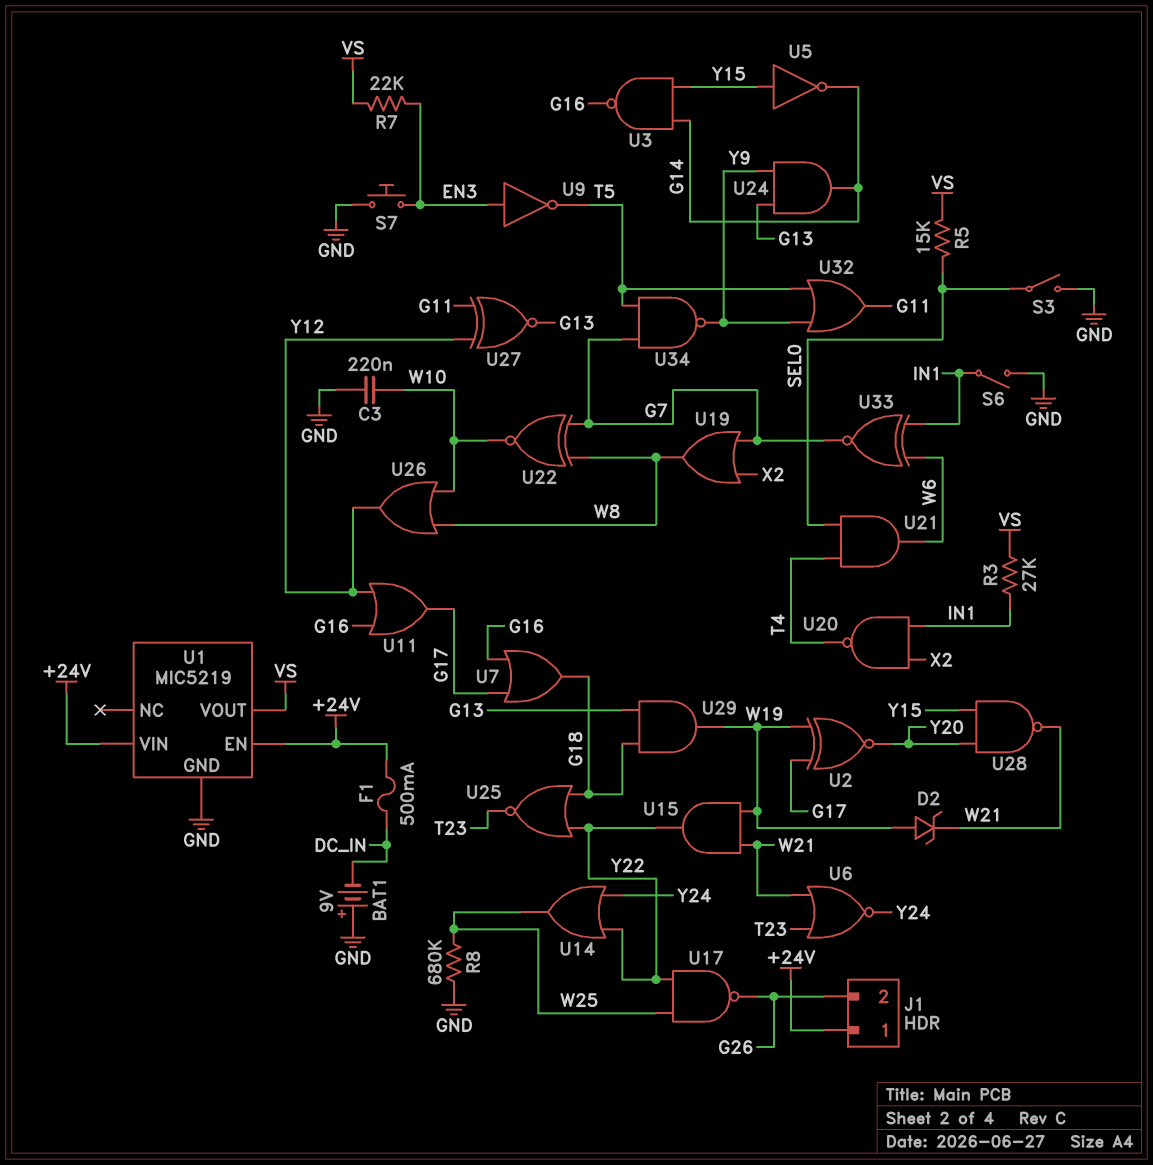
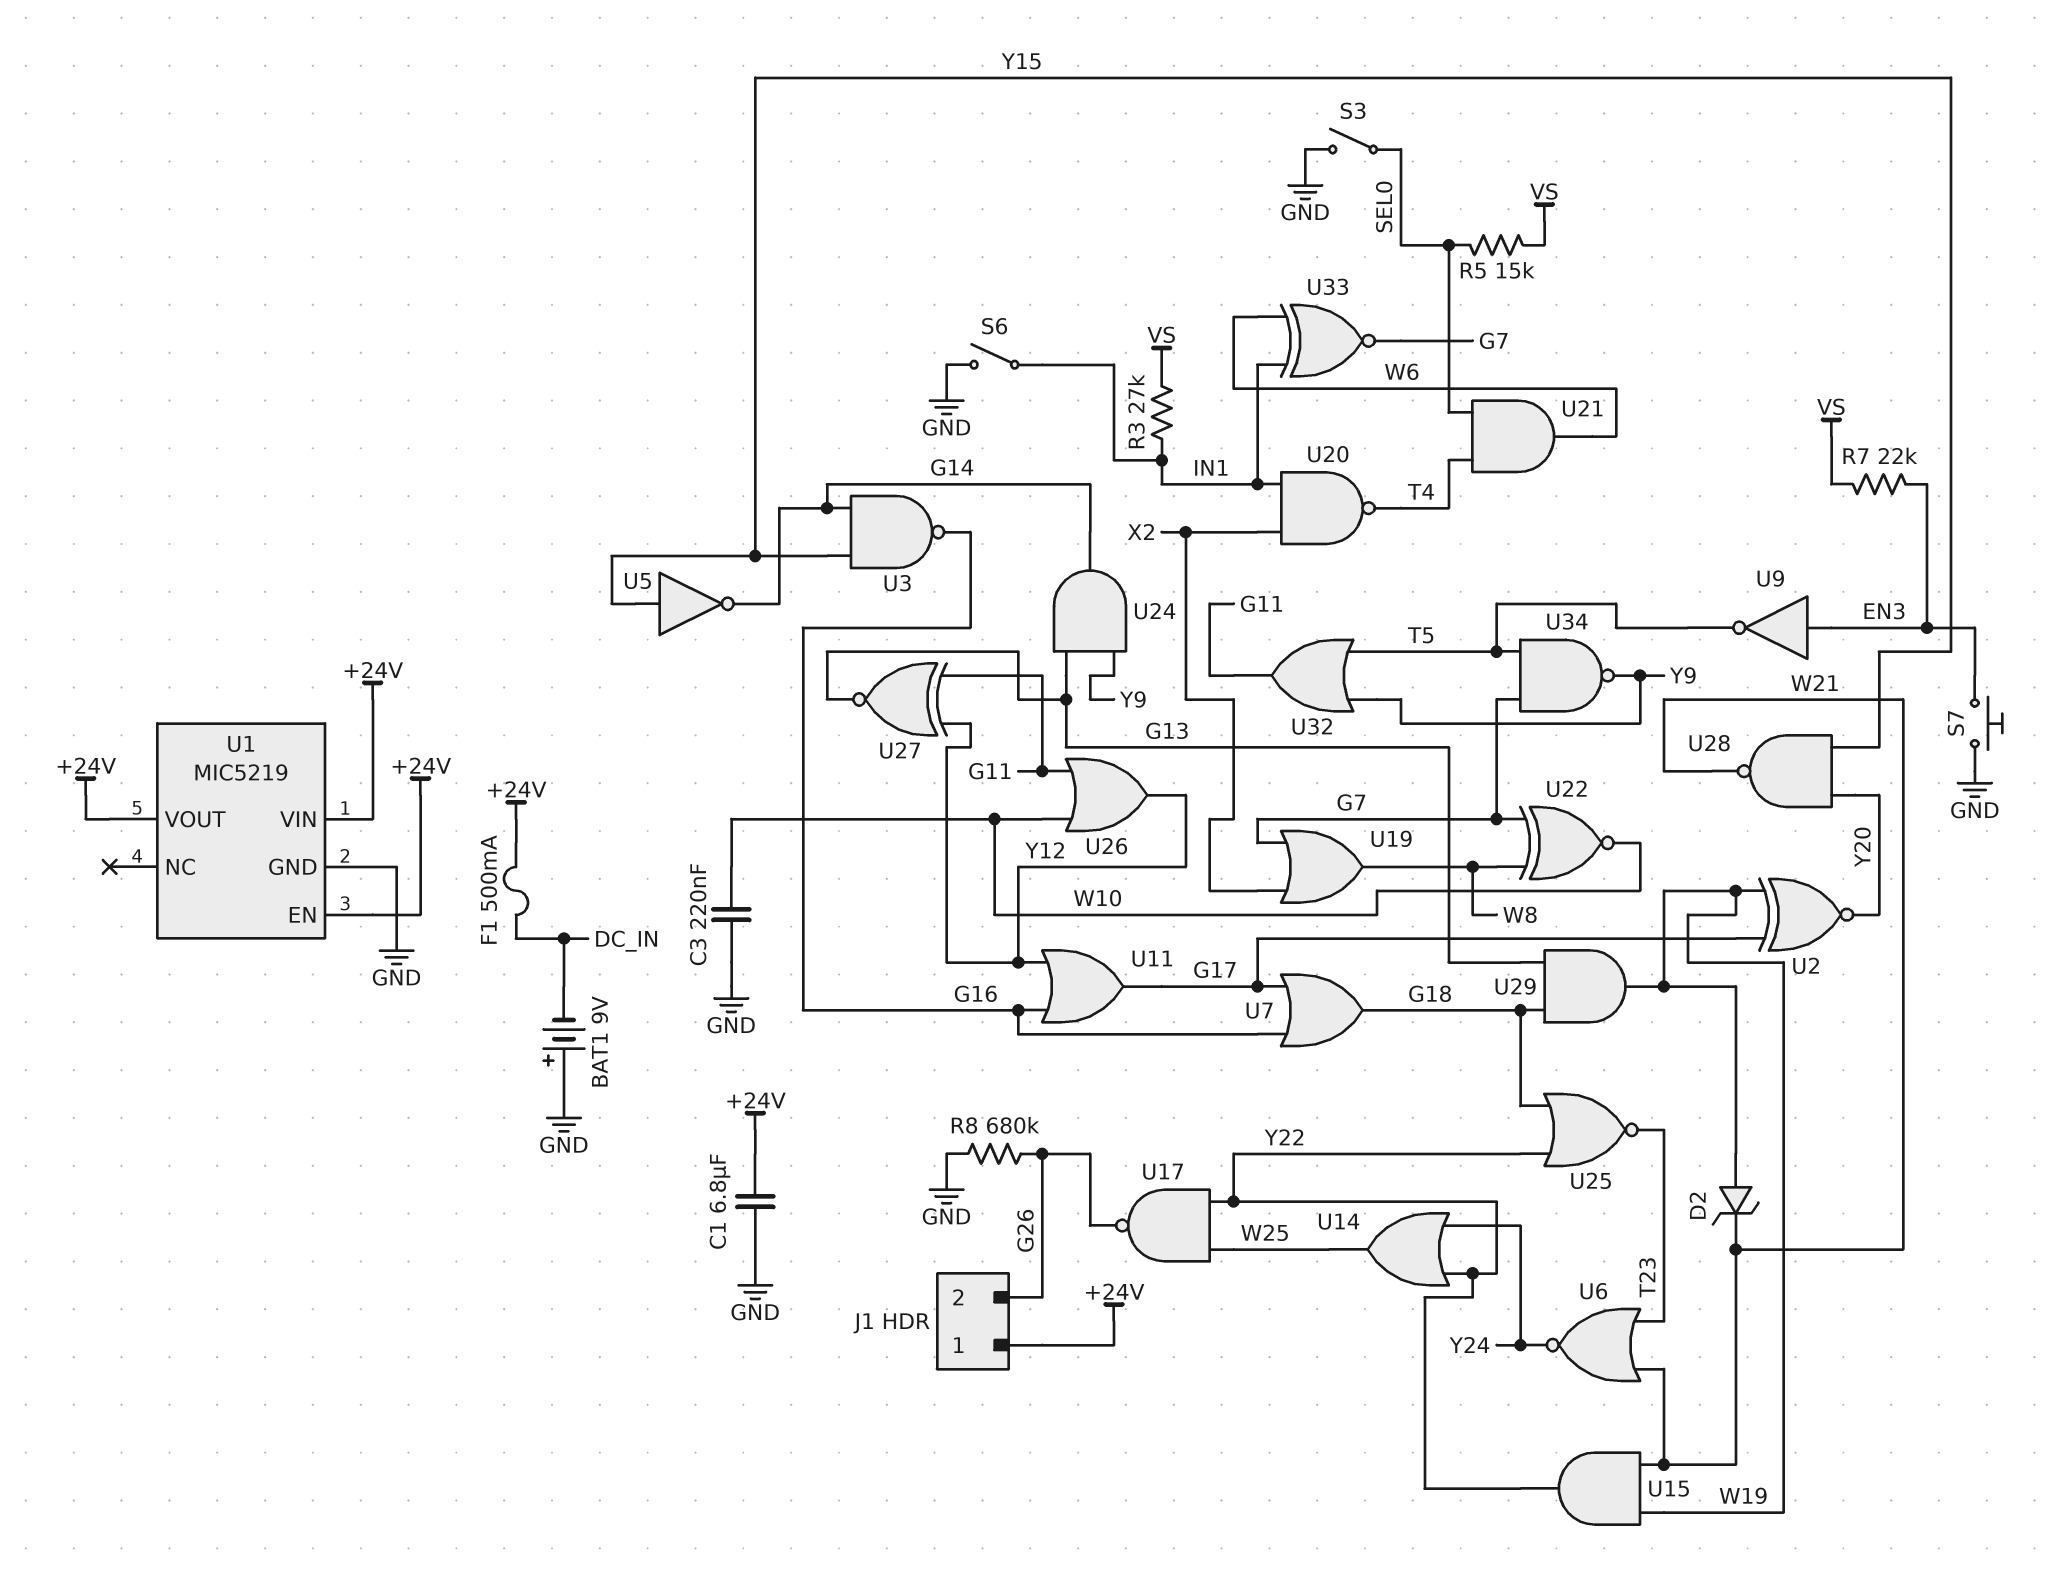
C1: none -> 6.8uF (+24V, GND)
R8: 680k (GND, W25) -> 680k (G26, GND)
U1 pin VOUT: VS -> +24V
U26: OR (in W8, in W10, out Y12) -> OR (in G11, in W10, out Y12)

